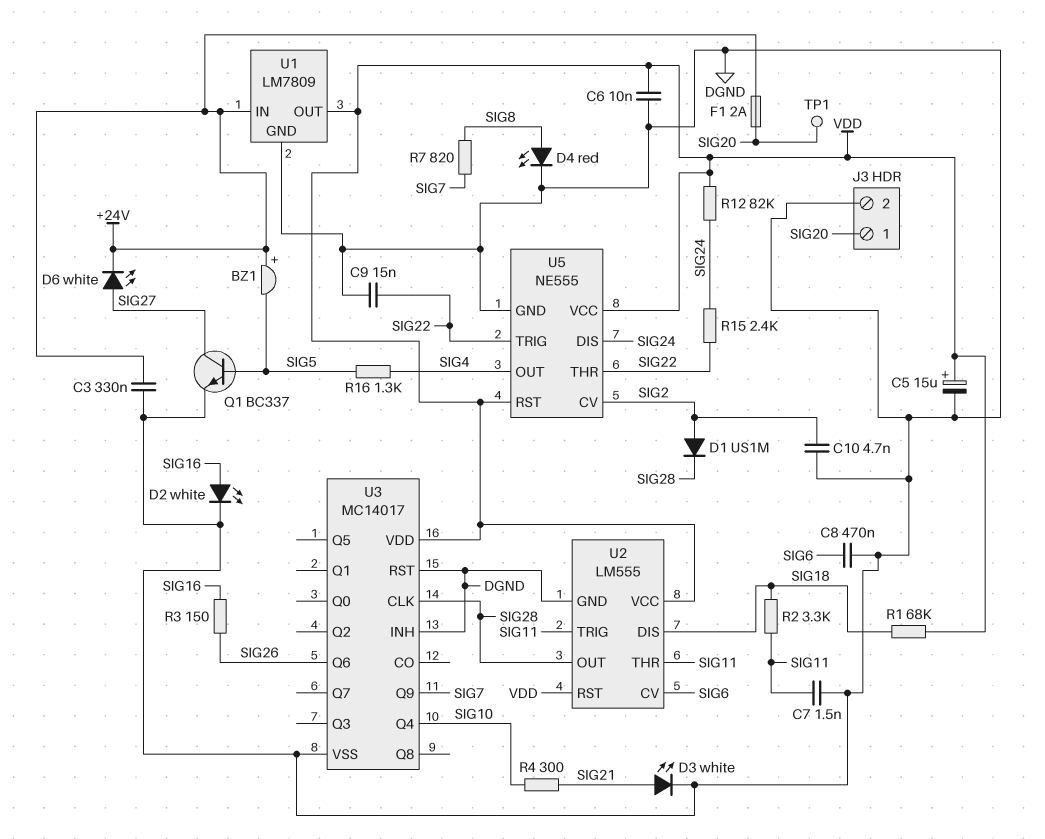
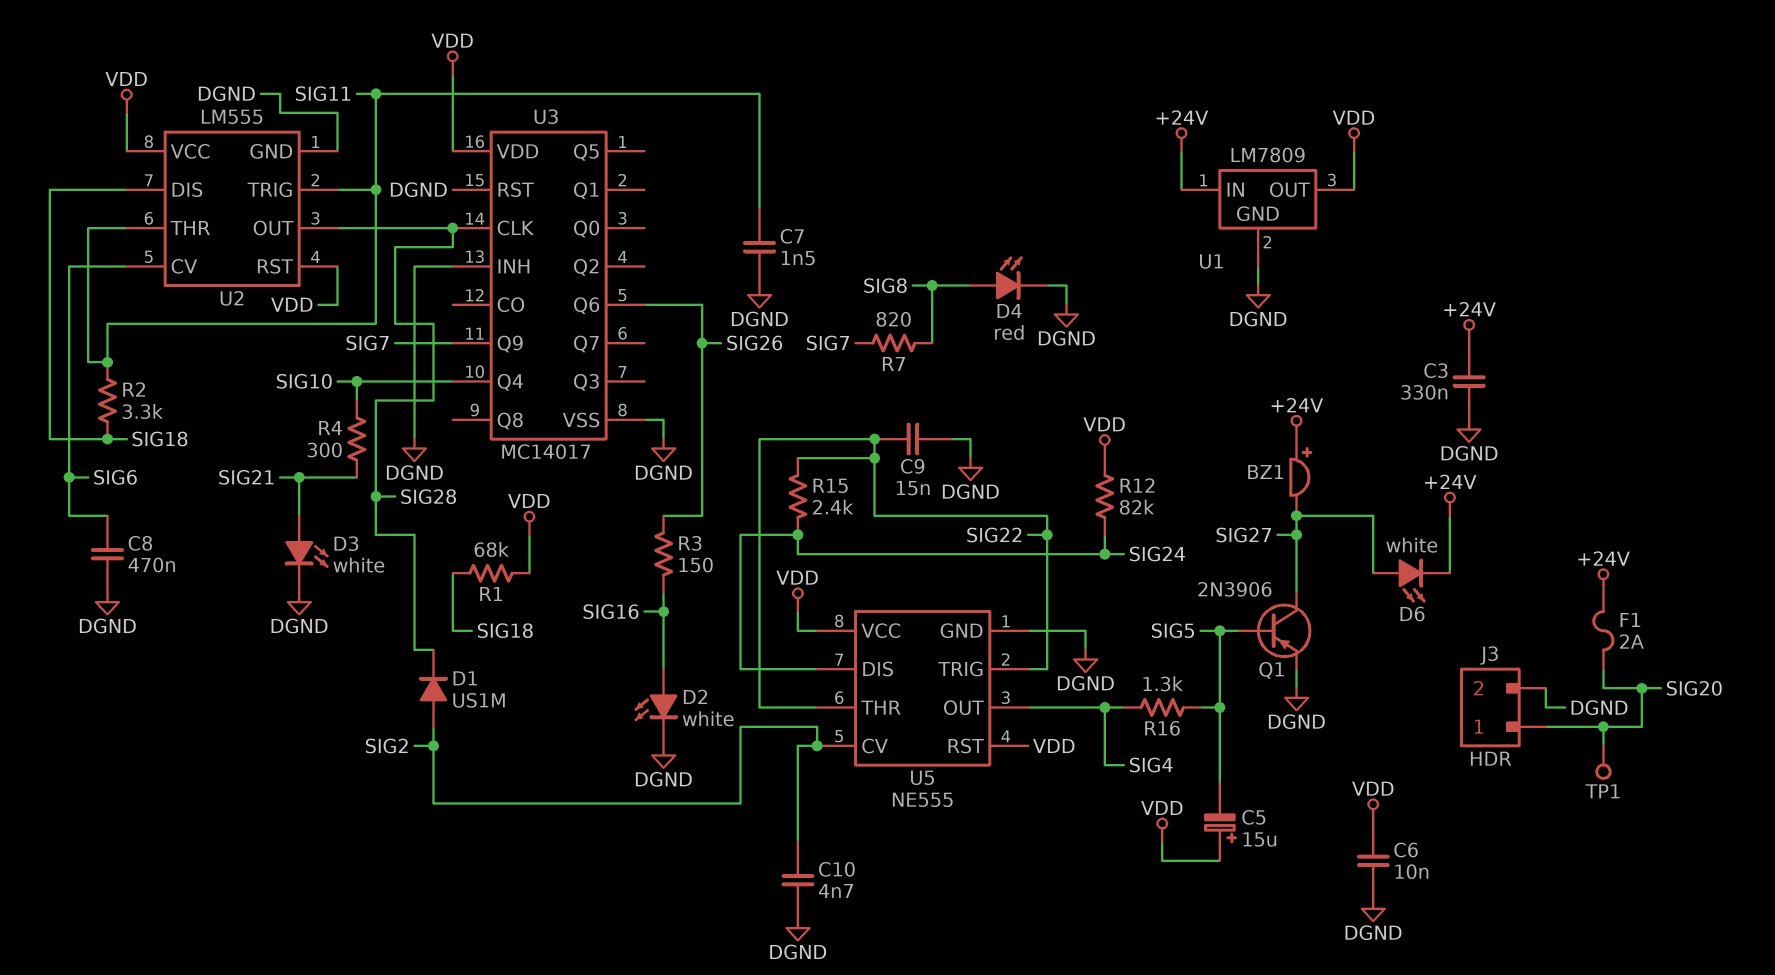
BZ1: buzzer (plus +24V, minus SIG5) -> buzzer (plus +24V, minus SIG27)
C5: 15uF (plus VDD, minus DGND) -> 15uF (plus VDD, minus SIG5)
Q1: NPN BC337 (B SIG5, C SIG27, E DGND) -> PNP 2N3906 (B SIG5, C SIG27, E DGND)

